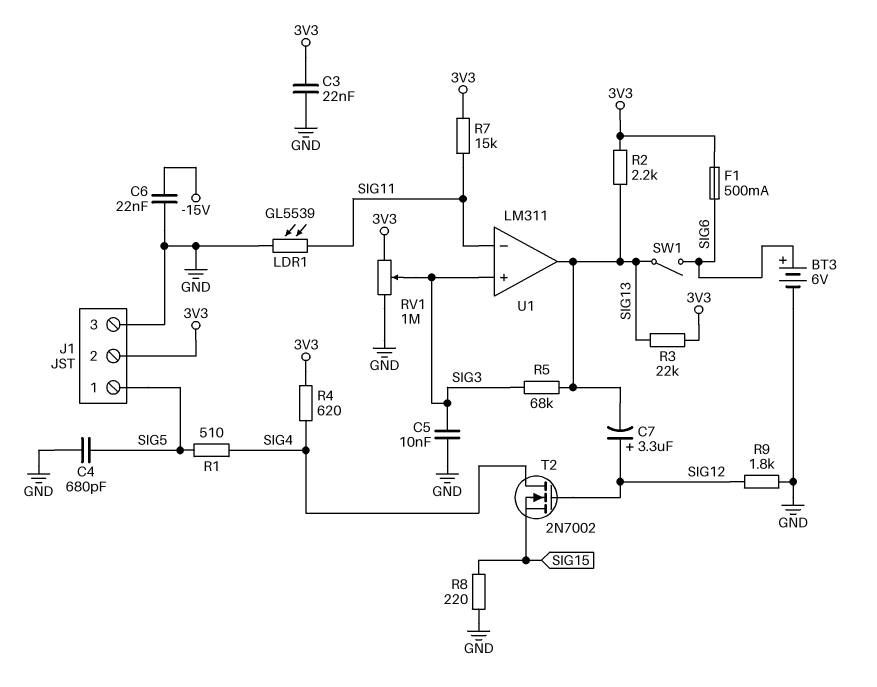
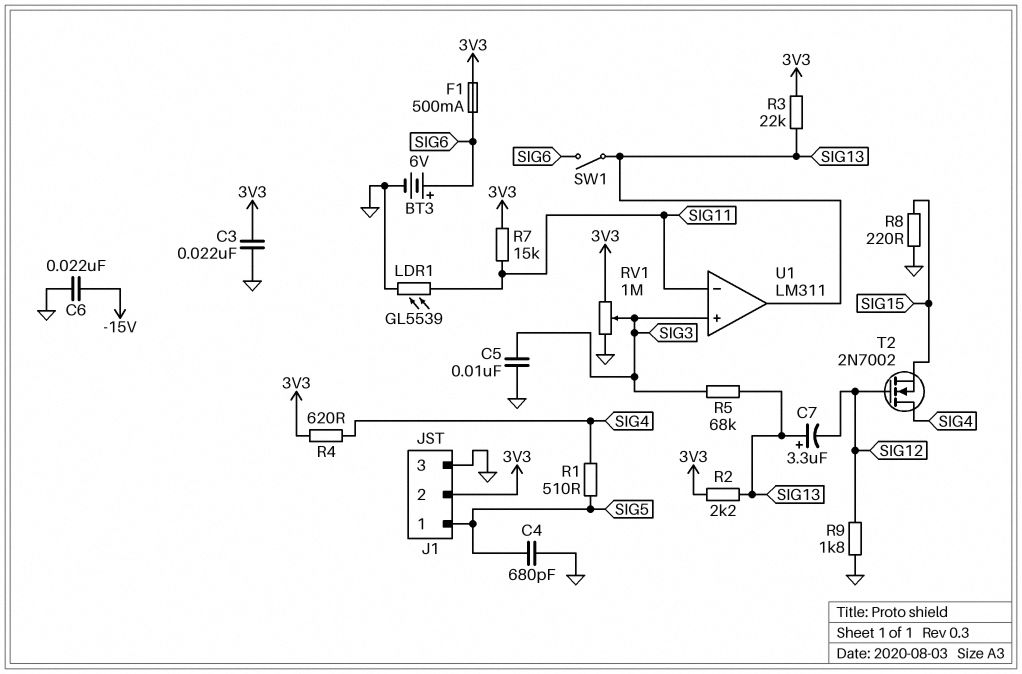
C7: 3.3uF (plus SIG12, minus SIG13) -> 3.3uF (plus SIG13, minus SIG12)

